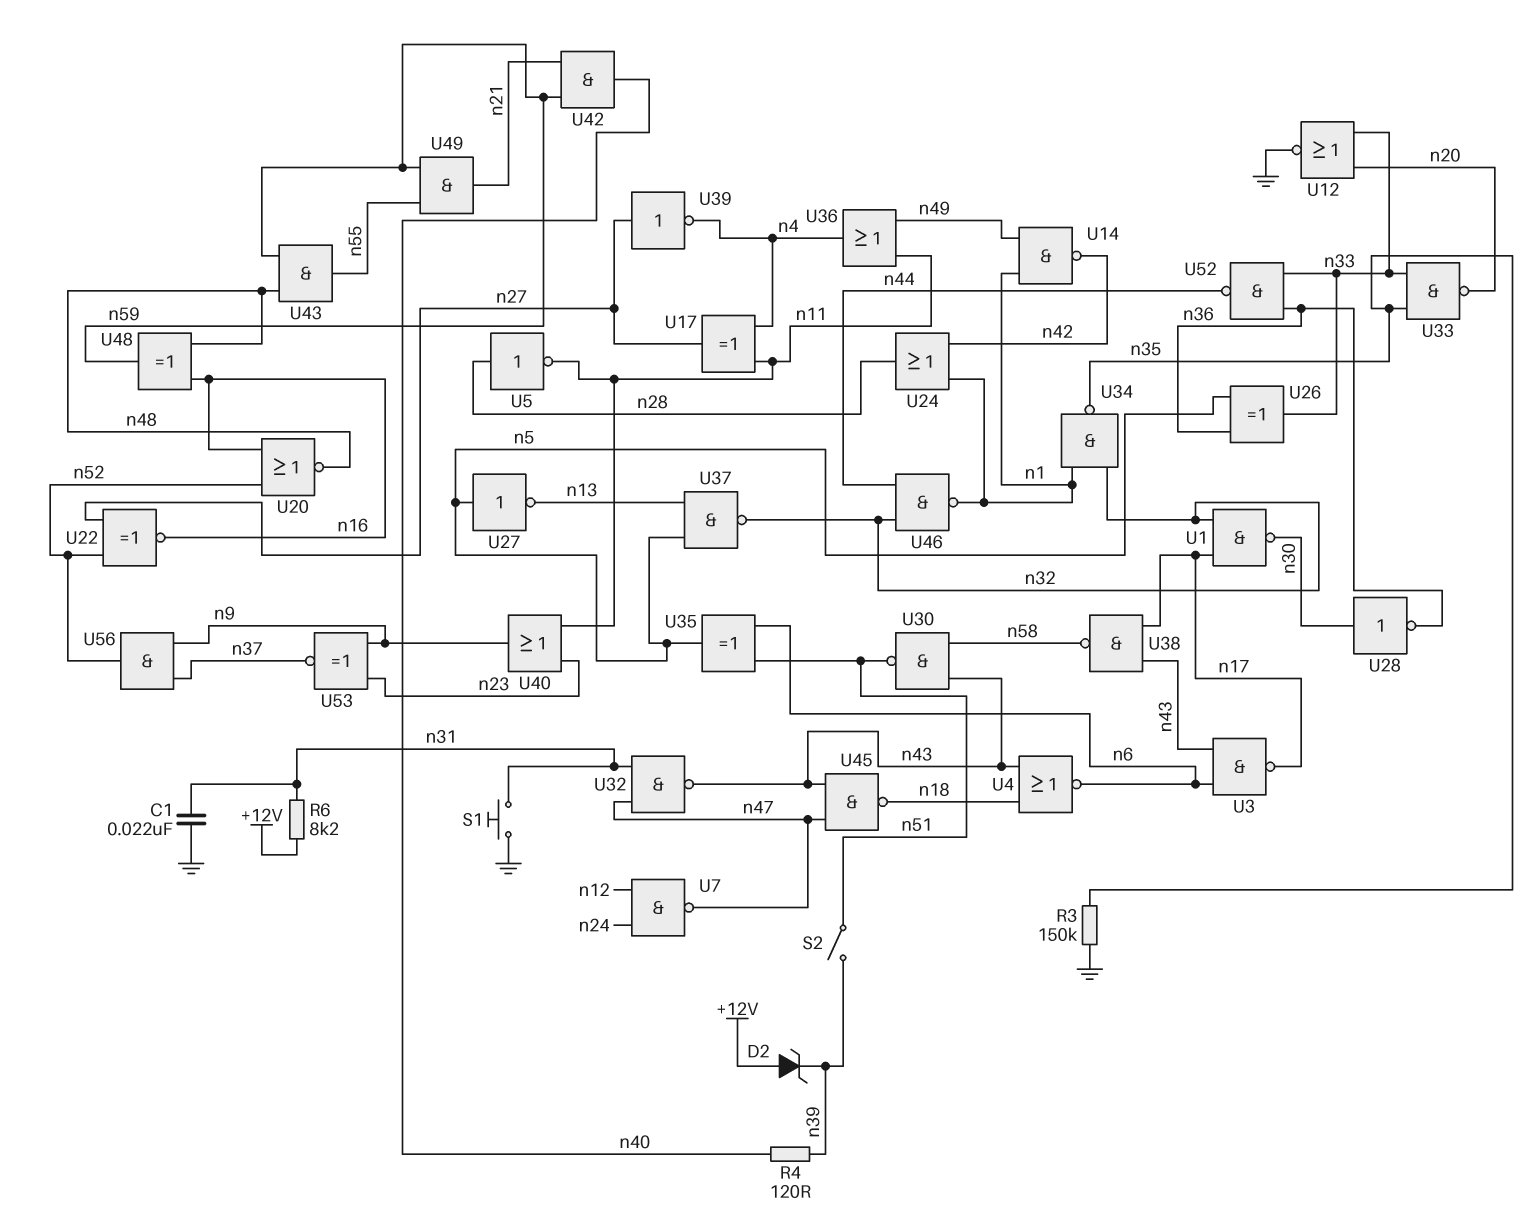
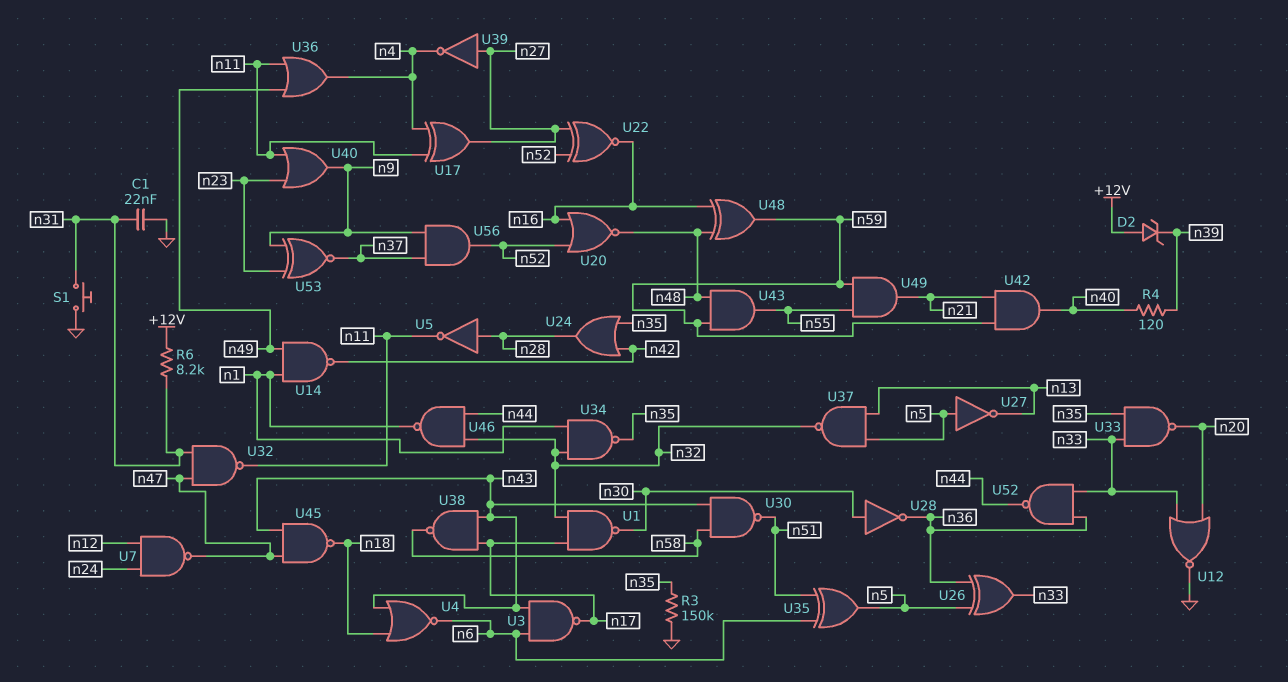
S2: switch (n39, n51) -> none
U24: OR (in n1, in n42, out n28) -> OR (in n35, in n42, out n28)
U32: NAND (in n31, in n47, out n43) -> NAND (in n31, in n47, out n11)

